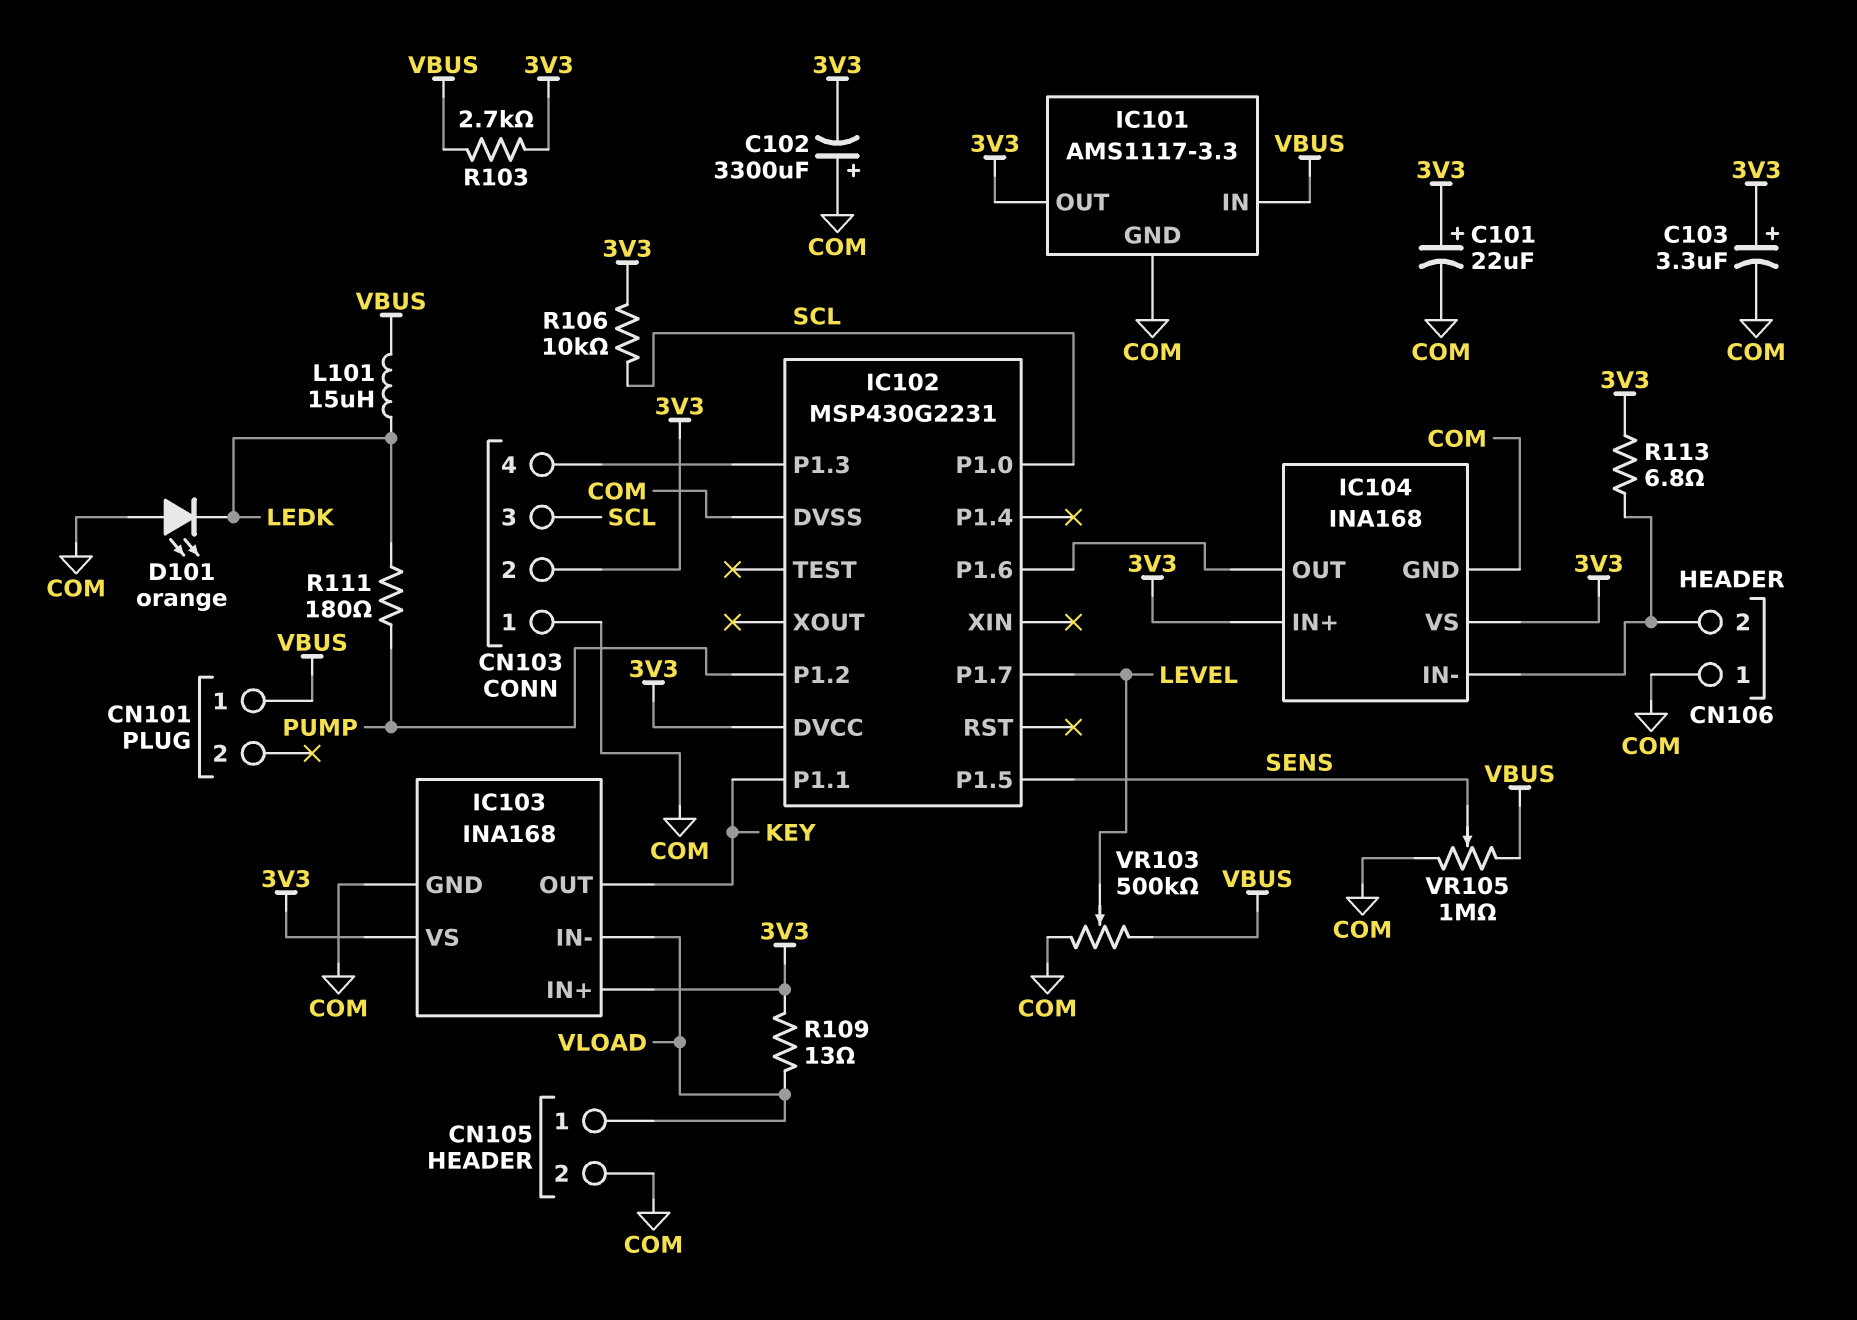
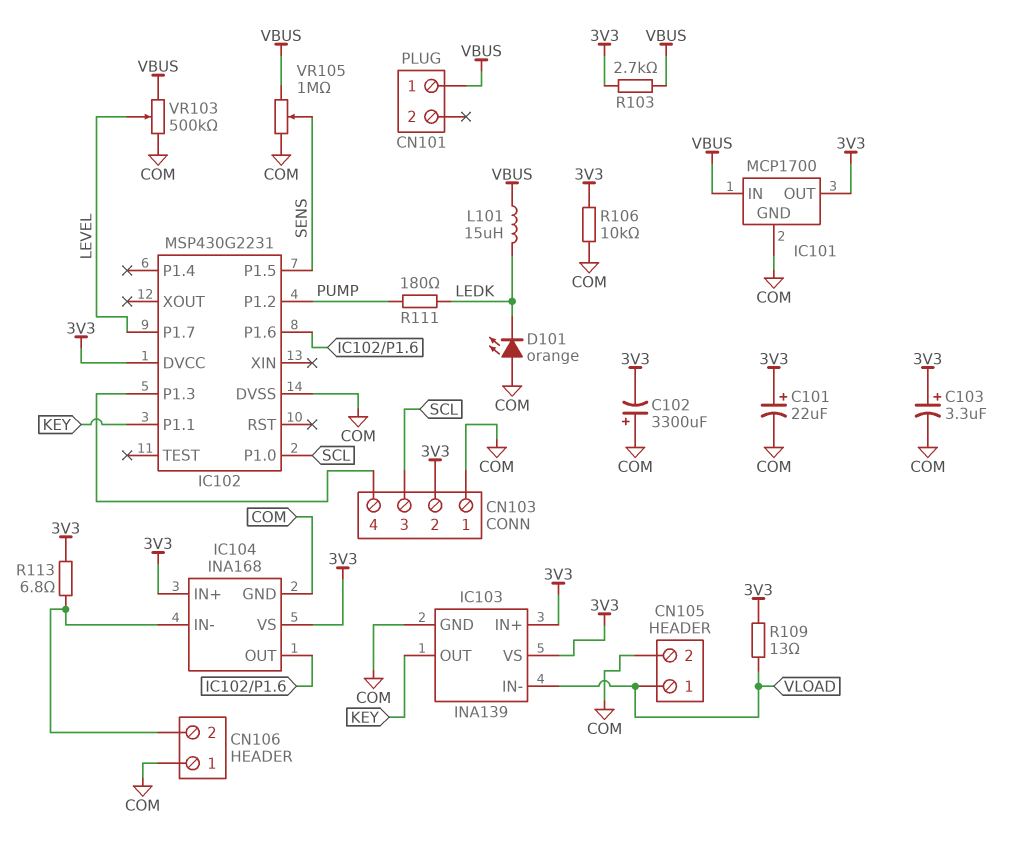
IC101: AMS1117-3.3 -> MCP1700
IC103: INA168 -> INA139
R106: 10k (3V3, SCL) -> 10k (3V3, COM)

